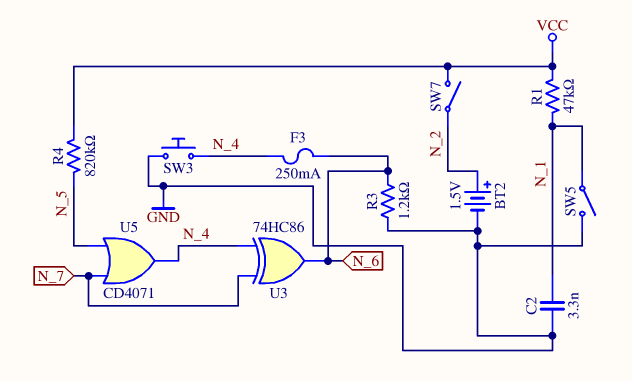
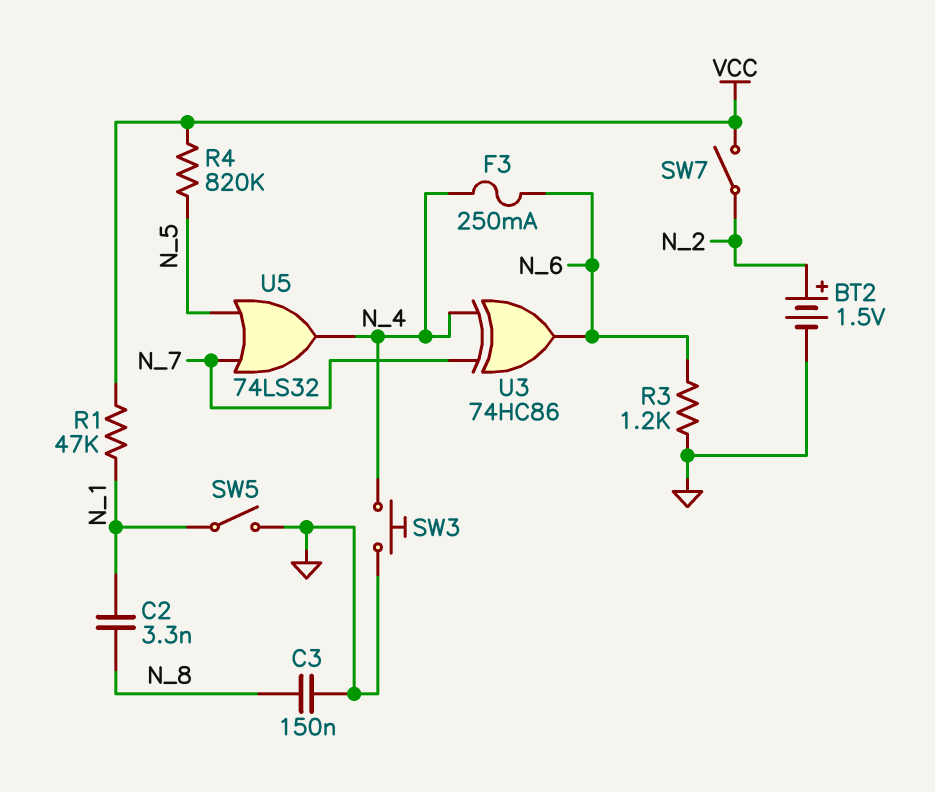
C2: 3.3nF (GND, N_1) -> 3.3nF (N_1, N_8)
C3: none -> 150nF (GND, N_8)
U5: OR CD4071 (in N_5, in N_7, out N_4) -> OR 74LS32 (in N_5, in N_7, out N_4)

